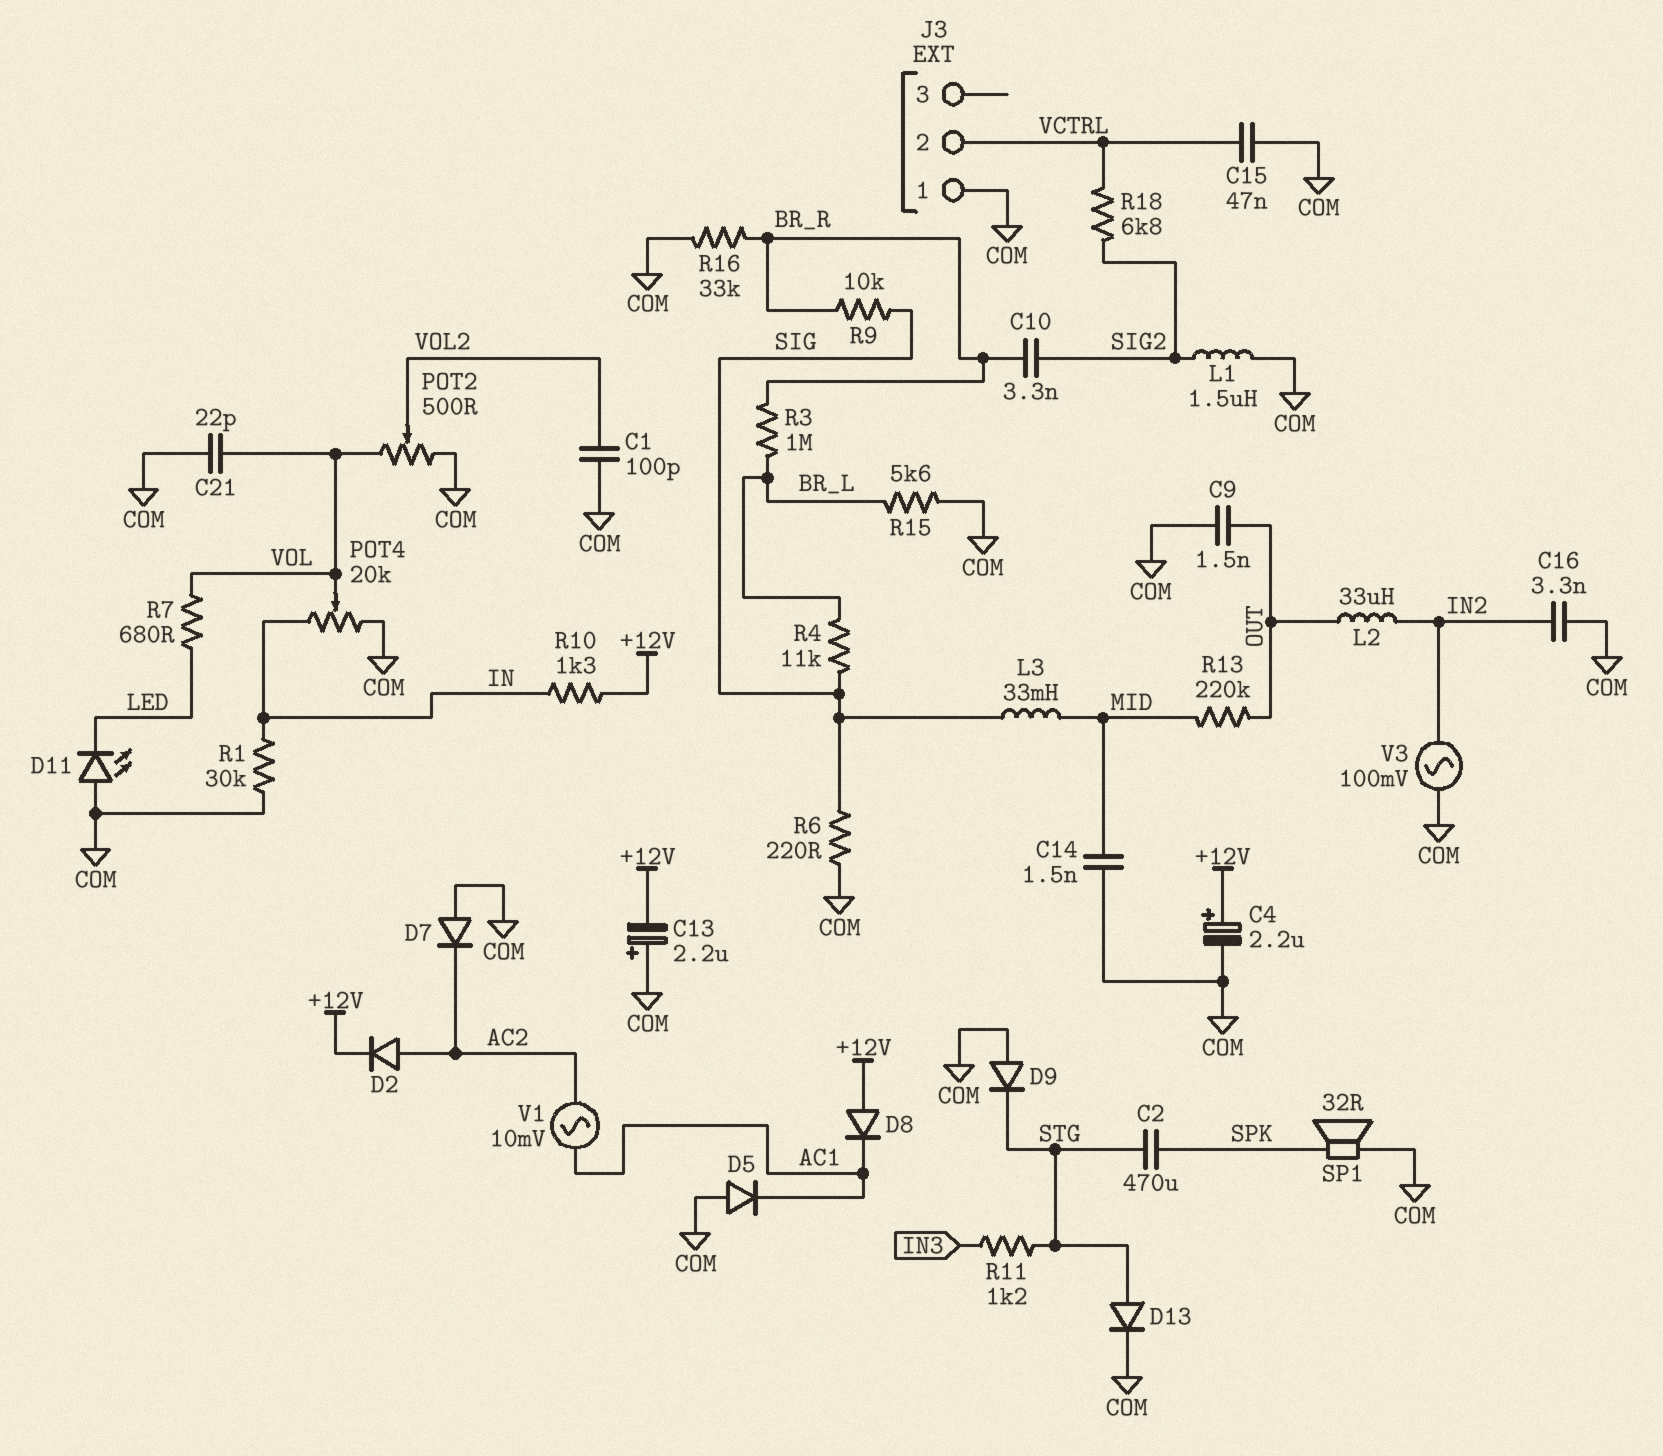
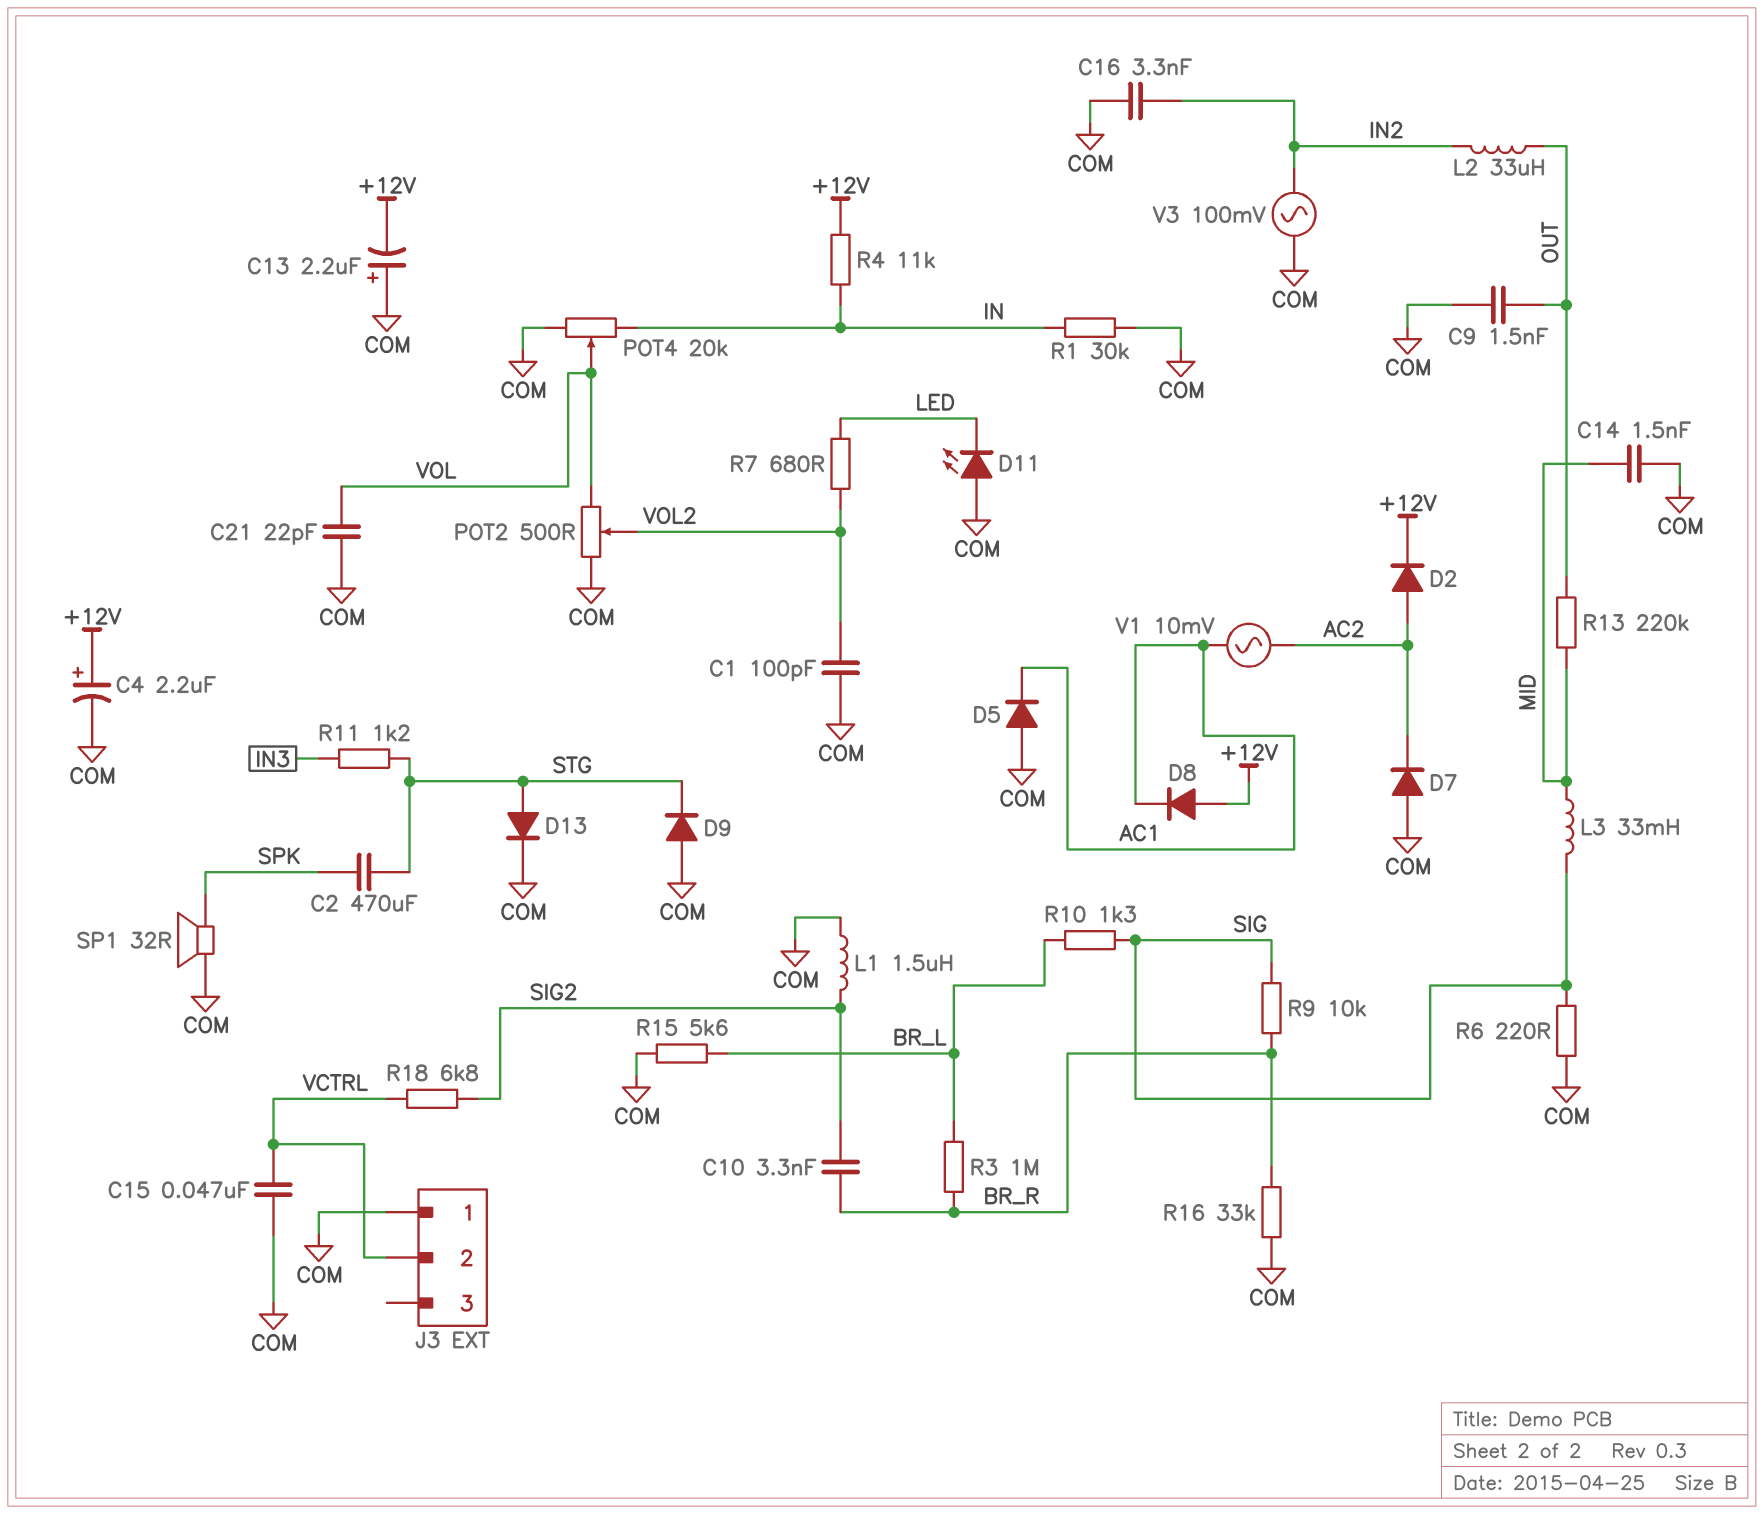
R4: 11k (BR_L, SIG) -> 11k (+12V, IN)
R7: 680 (LED, VOL) -> 680 (LED, VOL2)
R10: 1.3k (+12V, IN) -> 1.3k (BR_L, SIG)

